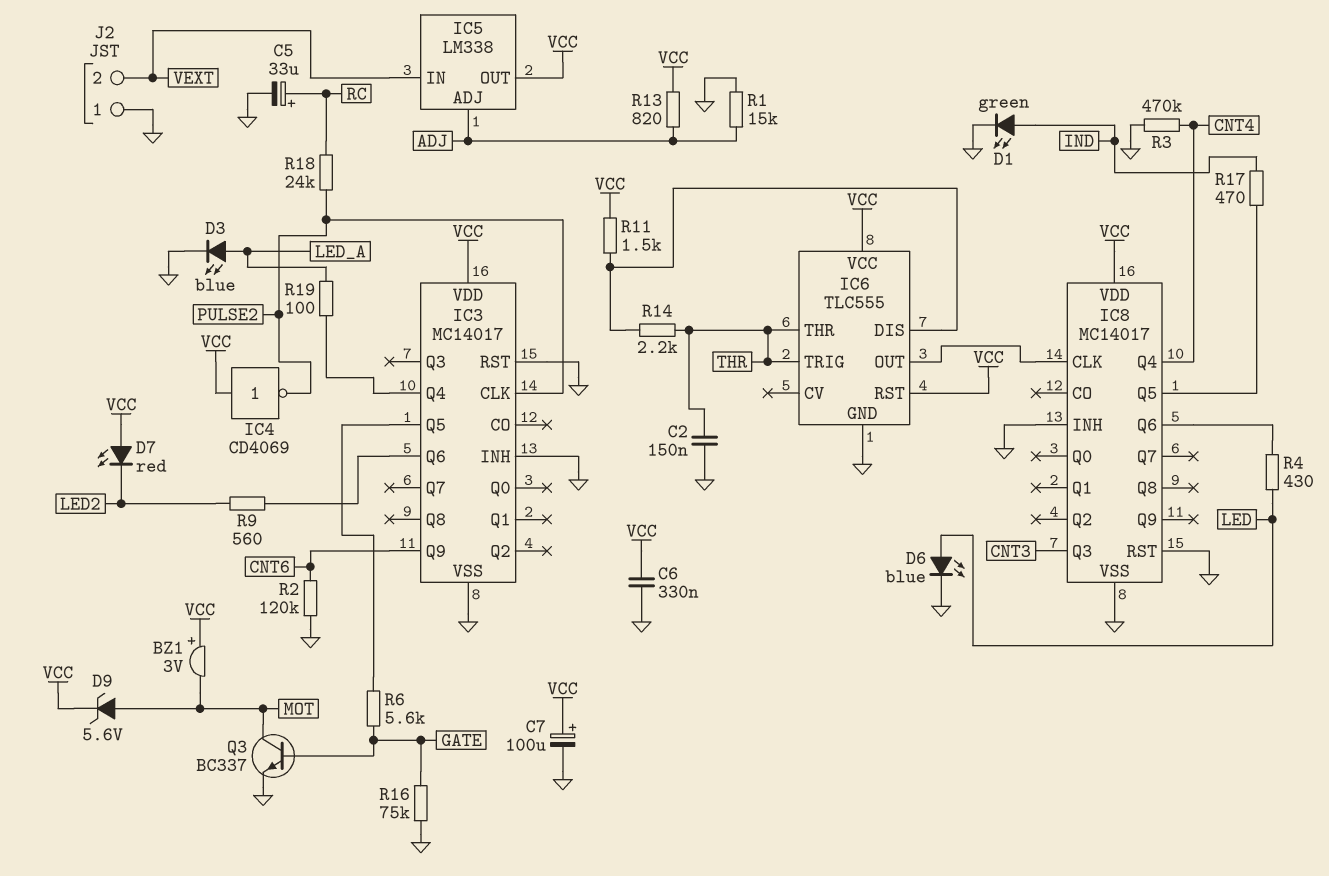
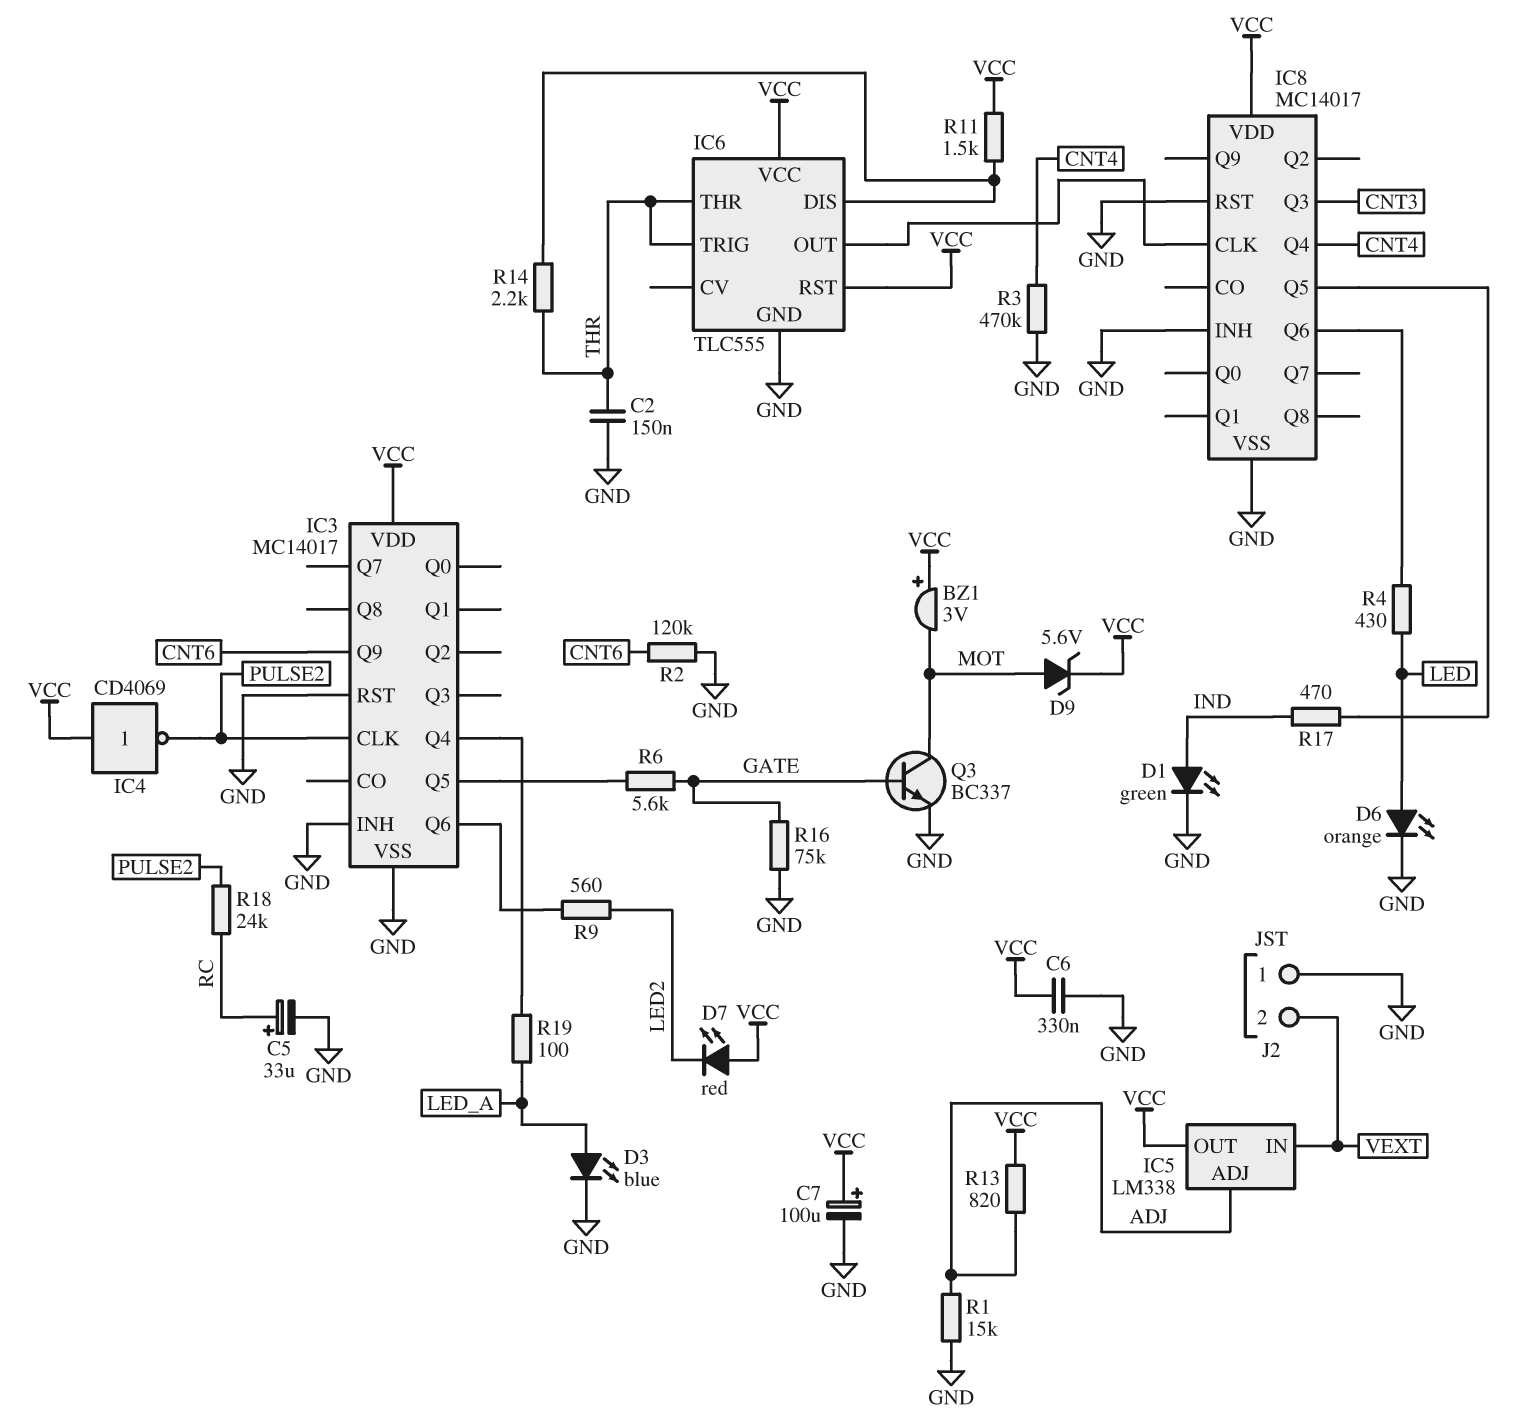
D6: LED blue (A LED, K GND) -> LED orange (A LED, K GND)

